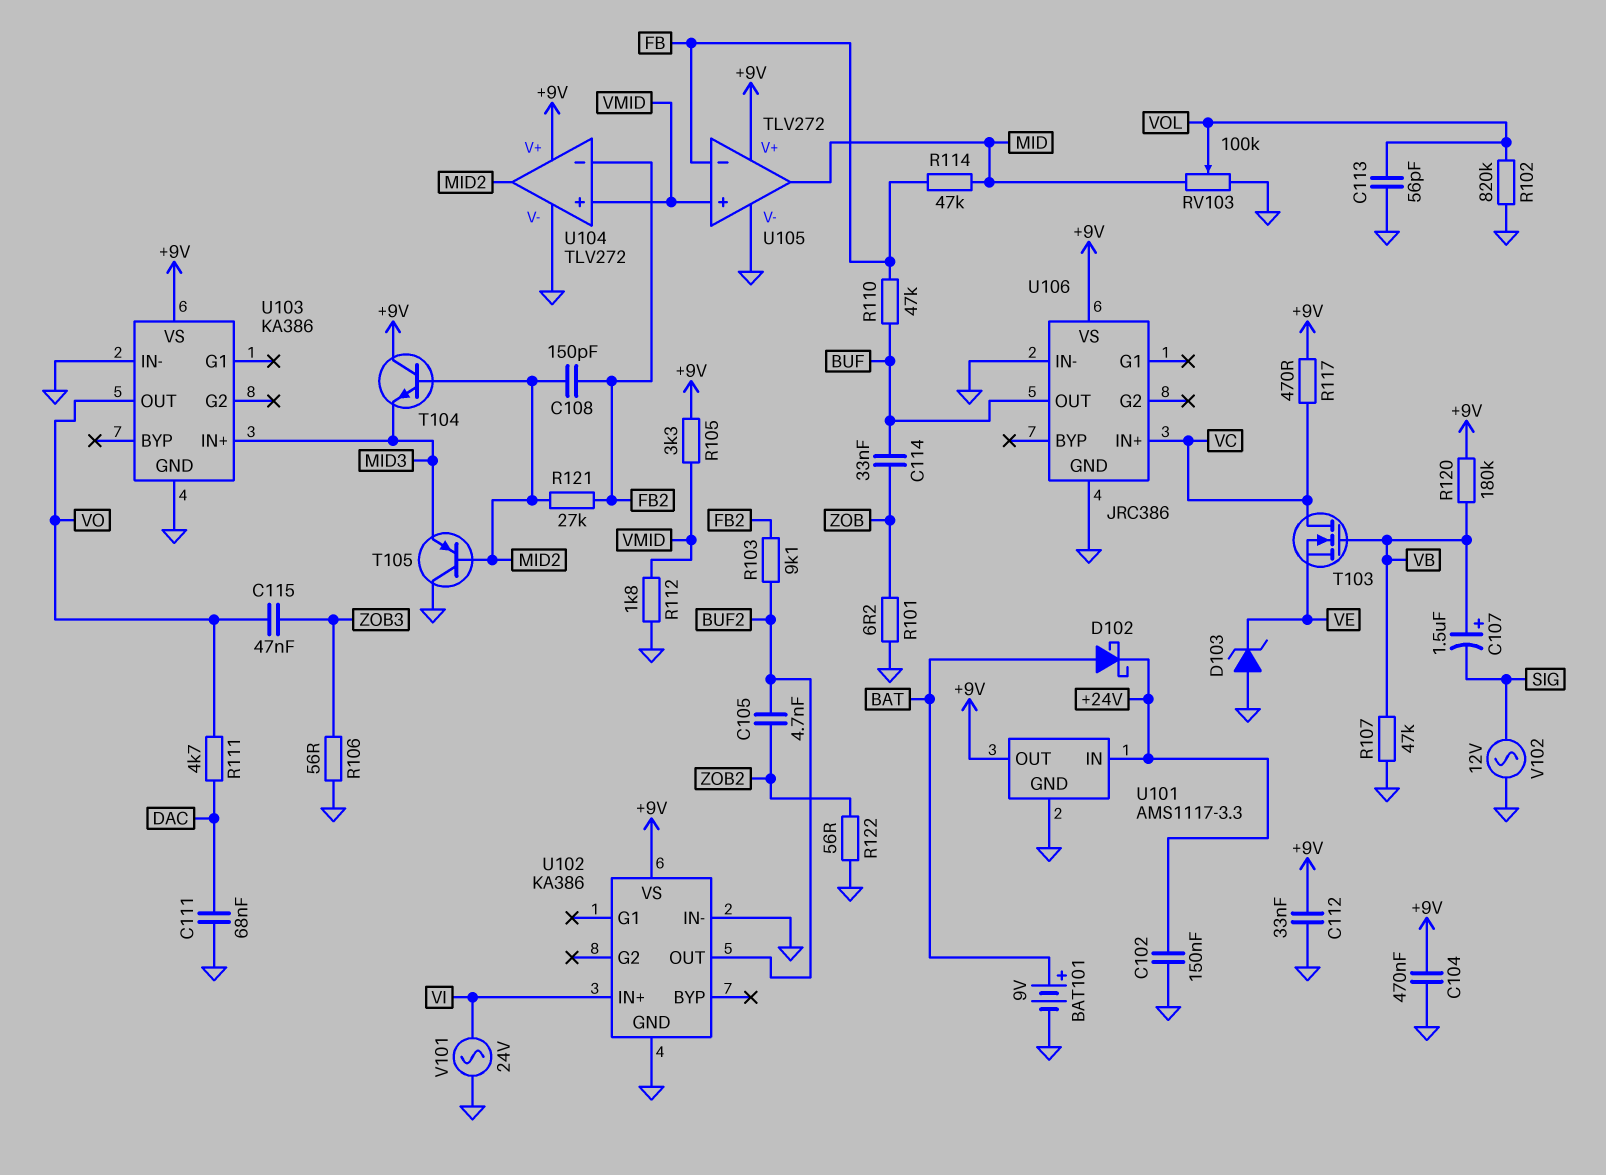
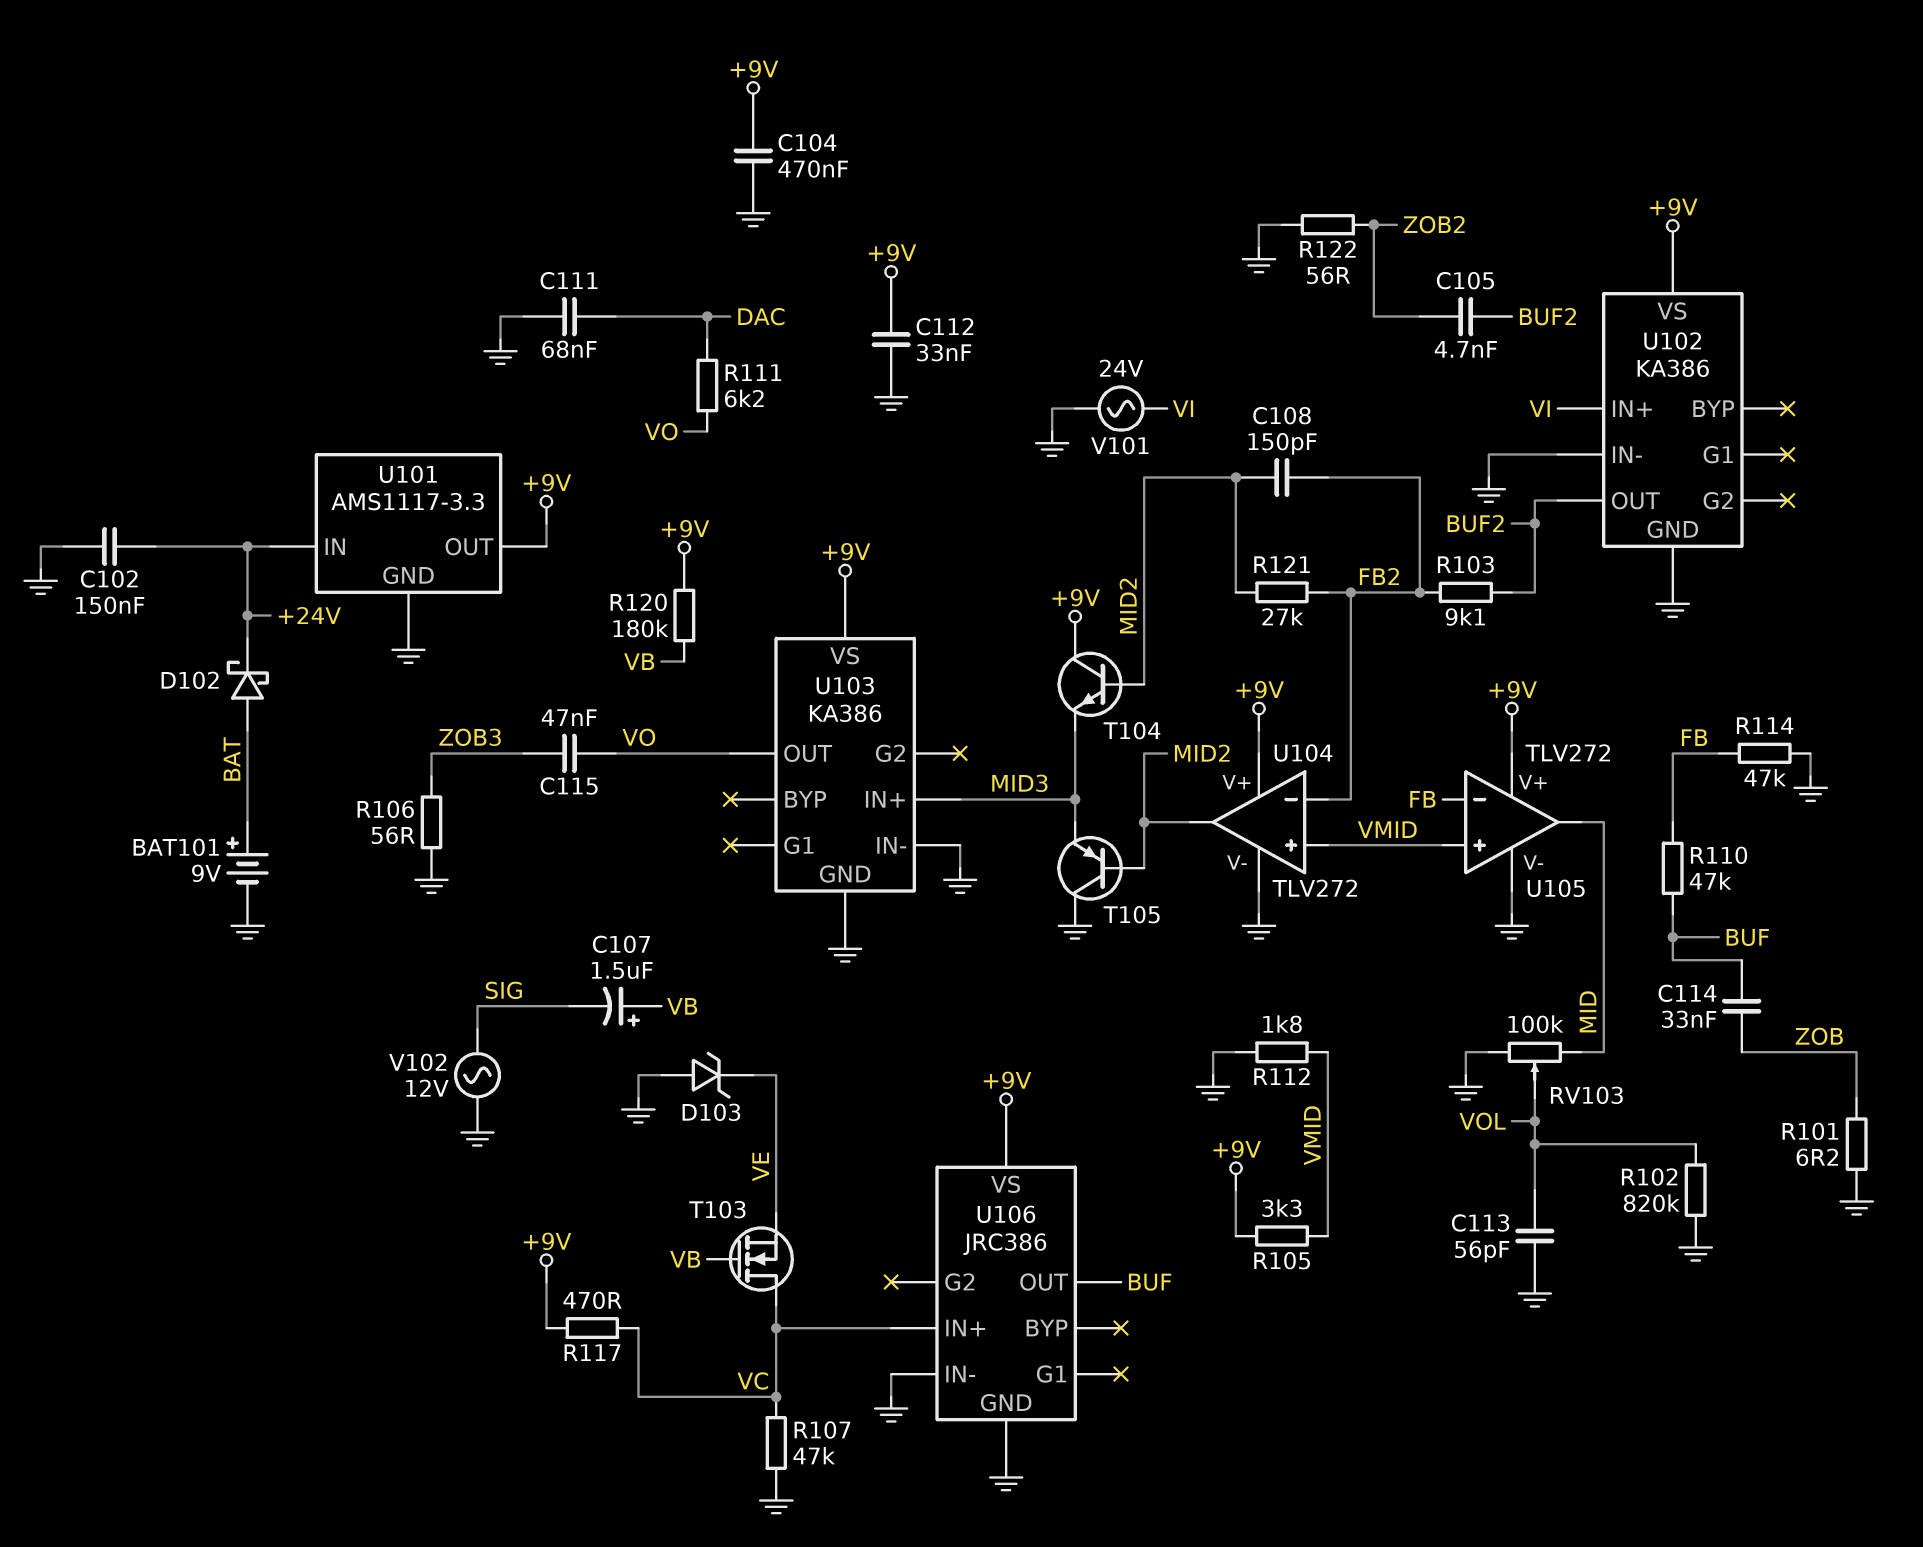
R107: 47k (GND, VB) -> 47k (GND, VC)
R111: 4.7k (DAC, VO) -> 6.2k (DAC, VO)
R114: 47k (FB, MID) -> 47k (FB, GND)

